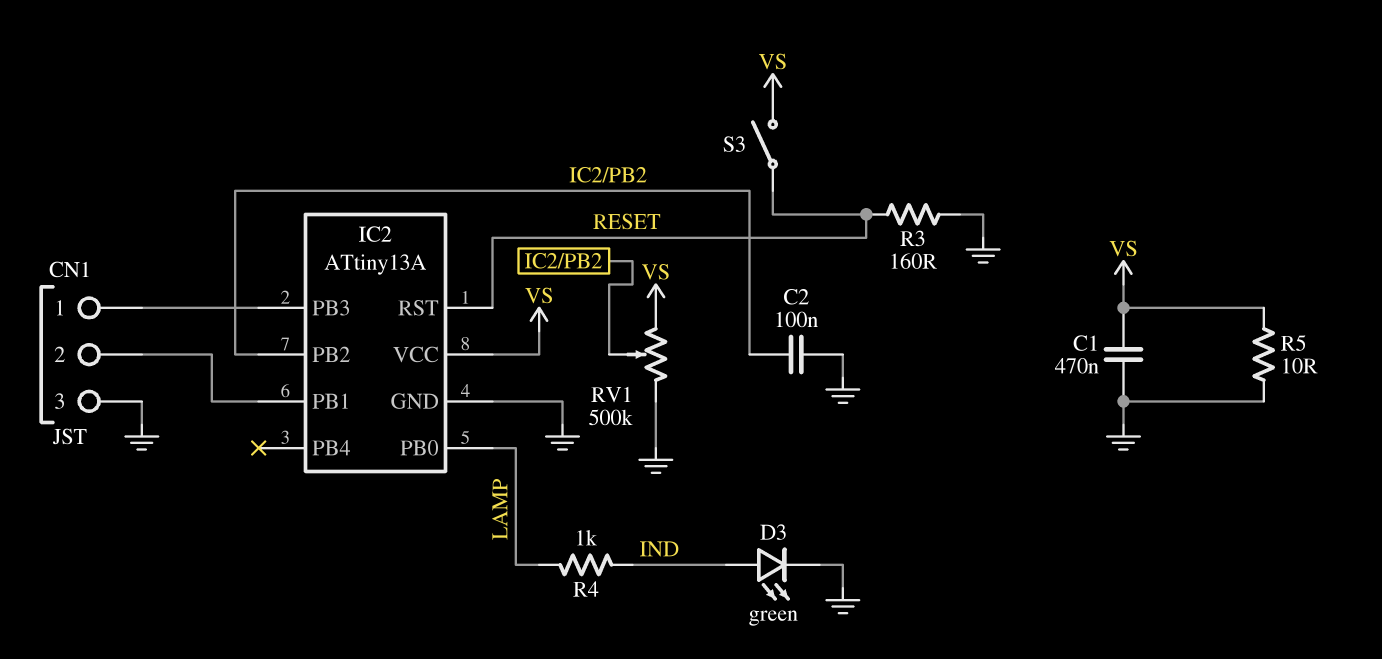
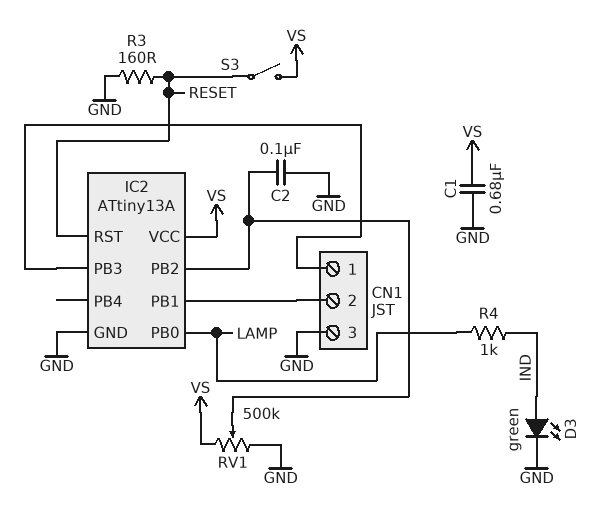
C1: 470nF (GND, VS) -> 680nF (GND, VS)
R5: 10 (GND, VS) -> none

